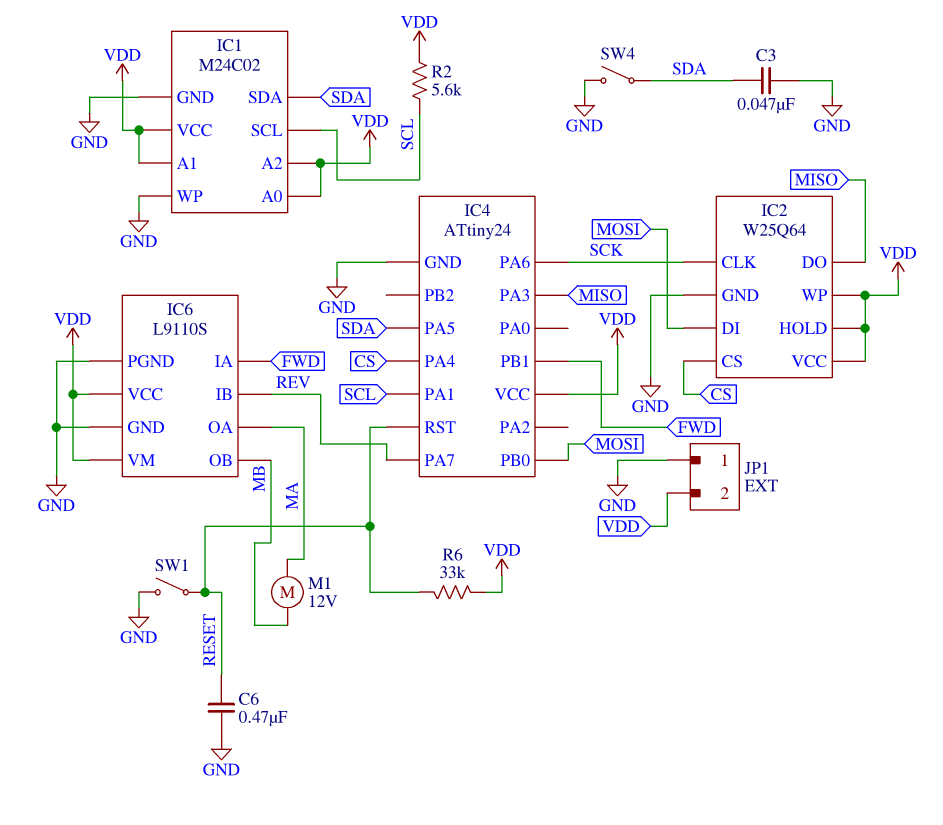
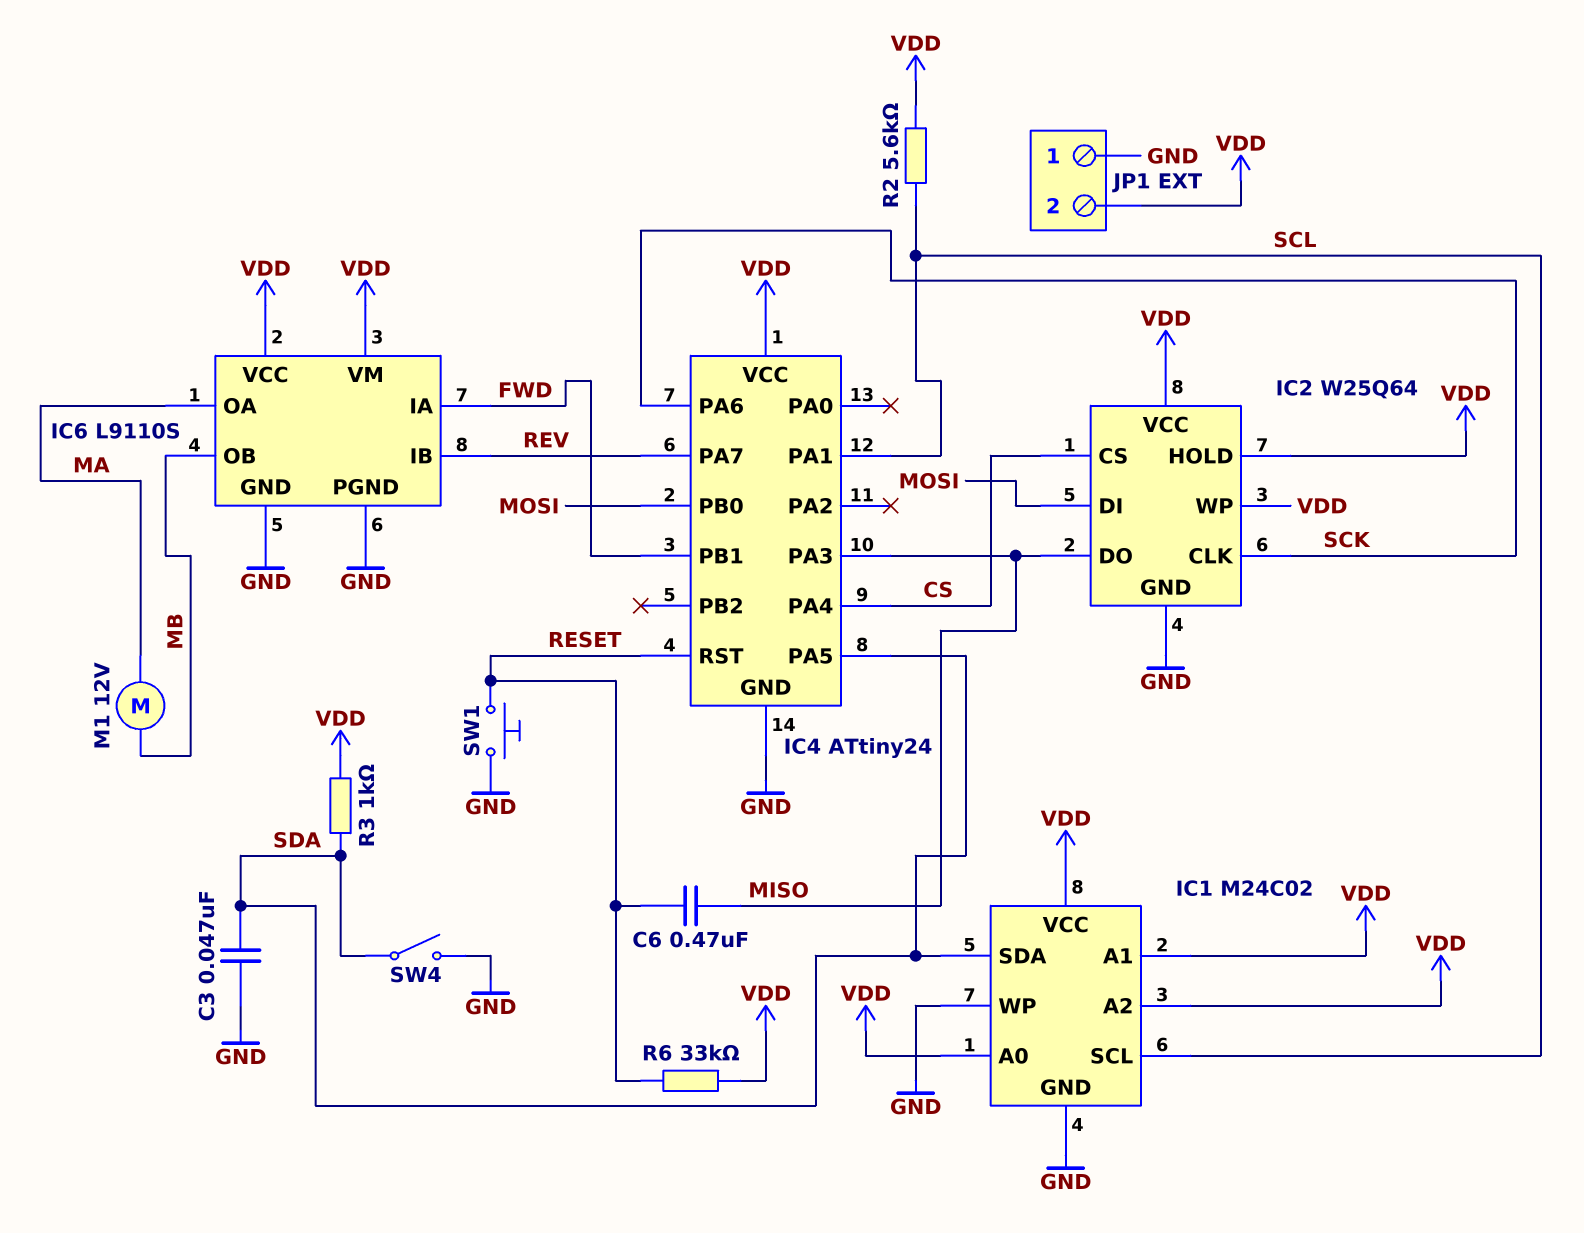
C6: 470nF (GND, RESET) -> 470nF (MISO, RESET)
R3: none -> 1k (SDA, VDD)
SW1: switch (GND, RESET) -> button (GND, RESET)

